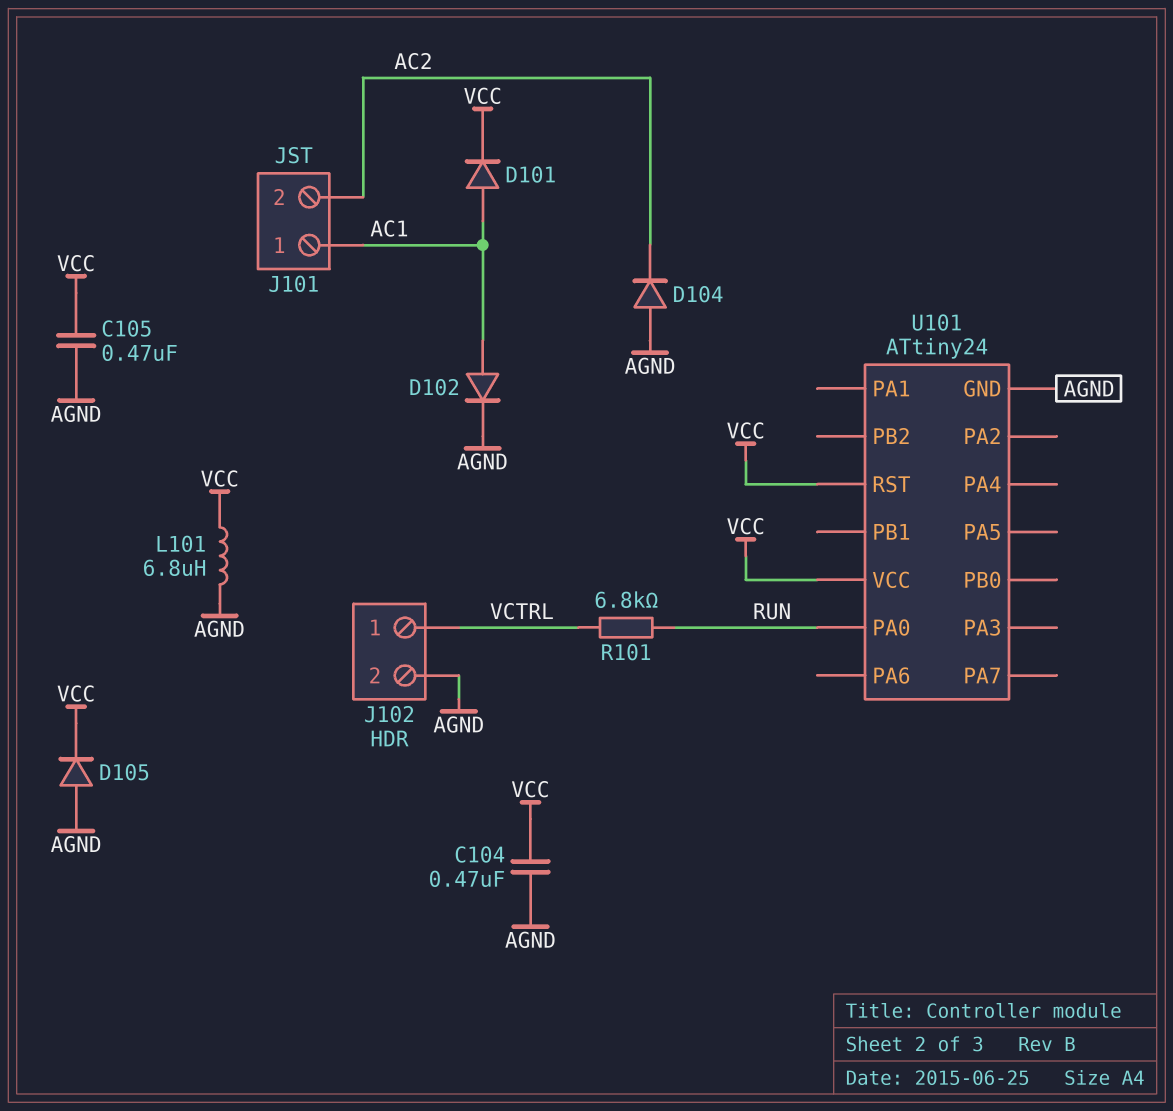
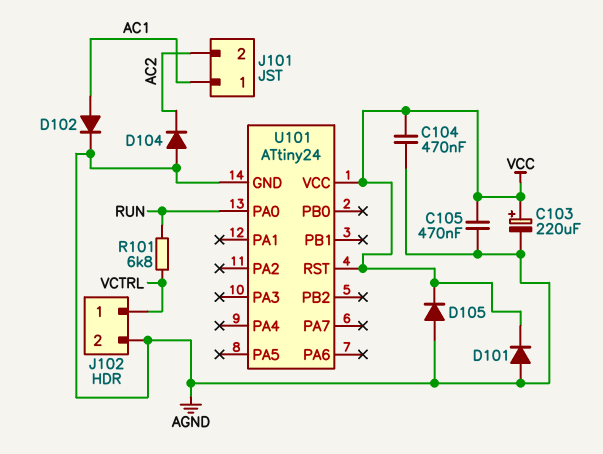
C103: none -> 220uF (plus VCC, minus AGND)
D101: diode (A AC1, K VCC) -> diode (A AGND, K VCC)
L101: 6.8uH (AGND, VCC) -> none

